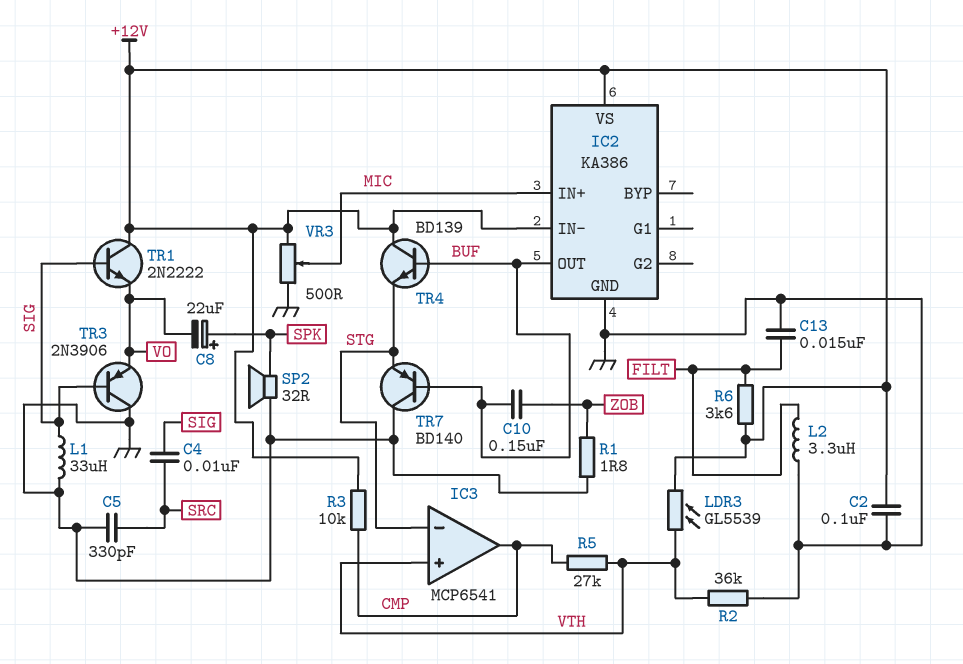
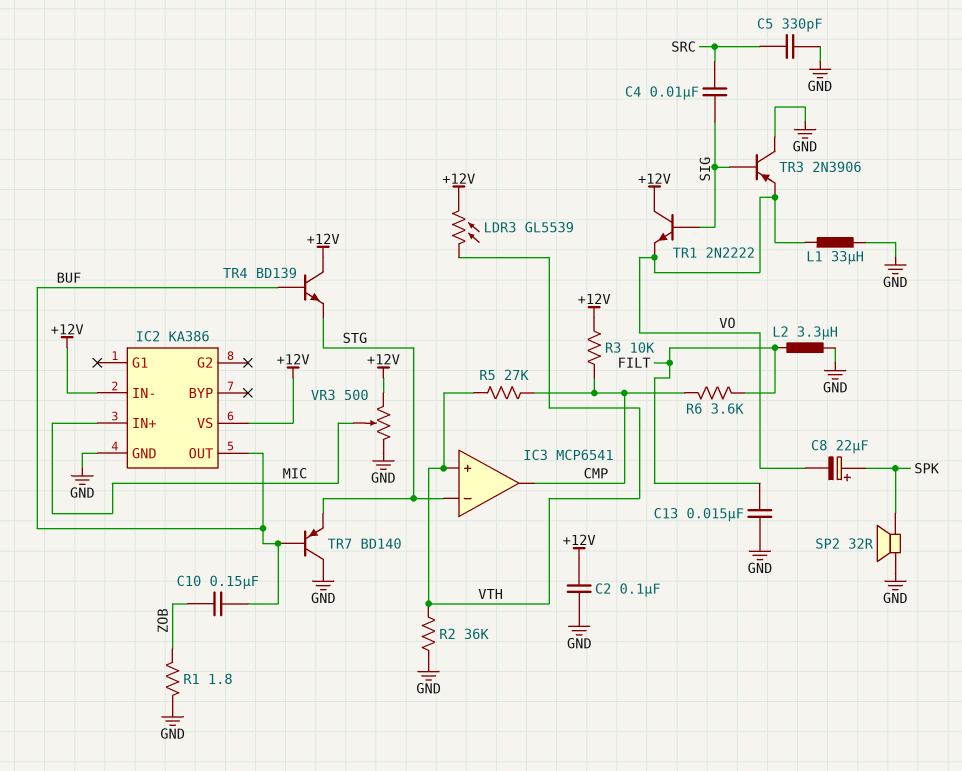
L1: 33uH (GND, SIG) -> 33uH (GND, VO)
R6: 3.6k (+12V, FILT) -> 3.6k (CMP, FILT)

